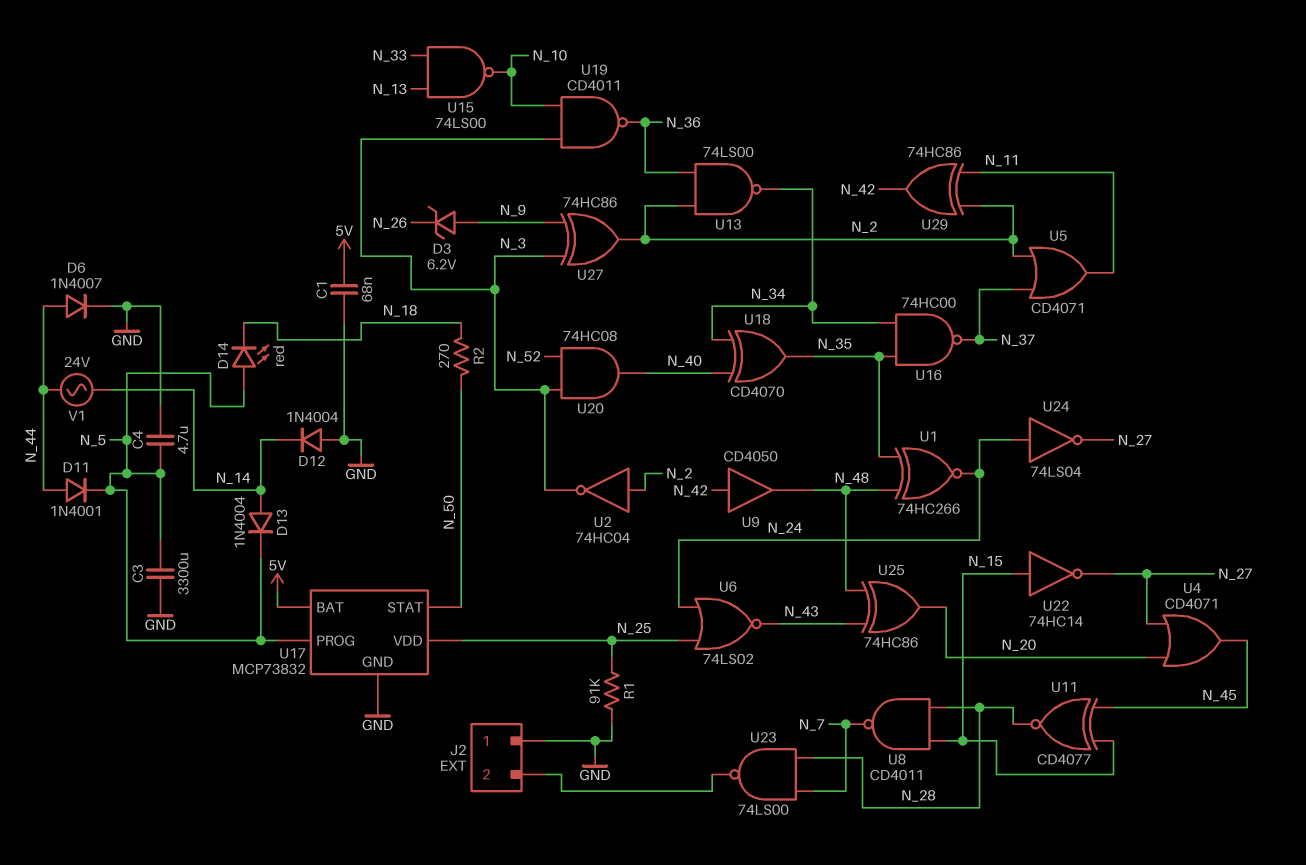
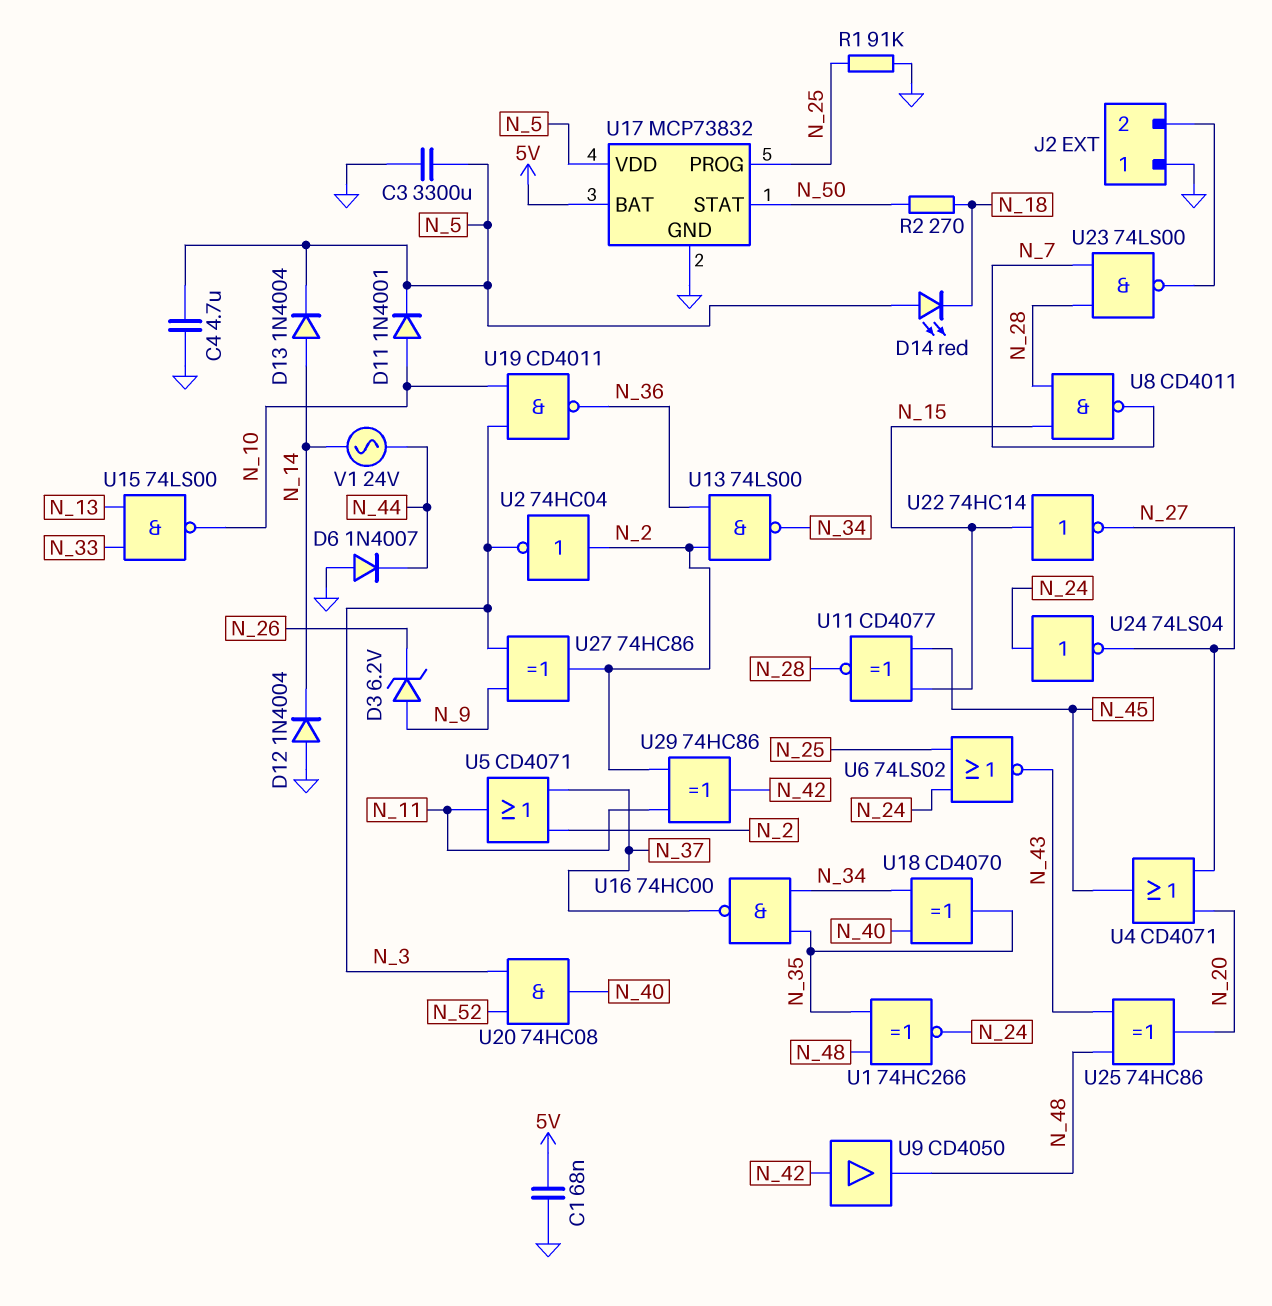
D6: diode 1N4007 (A N_44, K GND) -> diode 1N4007 (A GND, K N_44)
D11: diode 1N4001 (A N_44, K N_5) -> diode 1N4001 (A N_10, K N_5)
U17 pin PROG: N_5 -> N_25
U17 pin VDD: N_25 -> N_5

